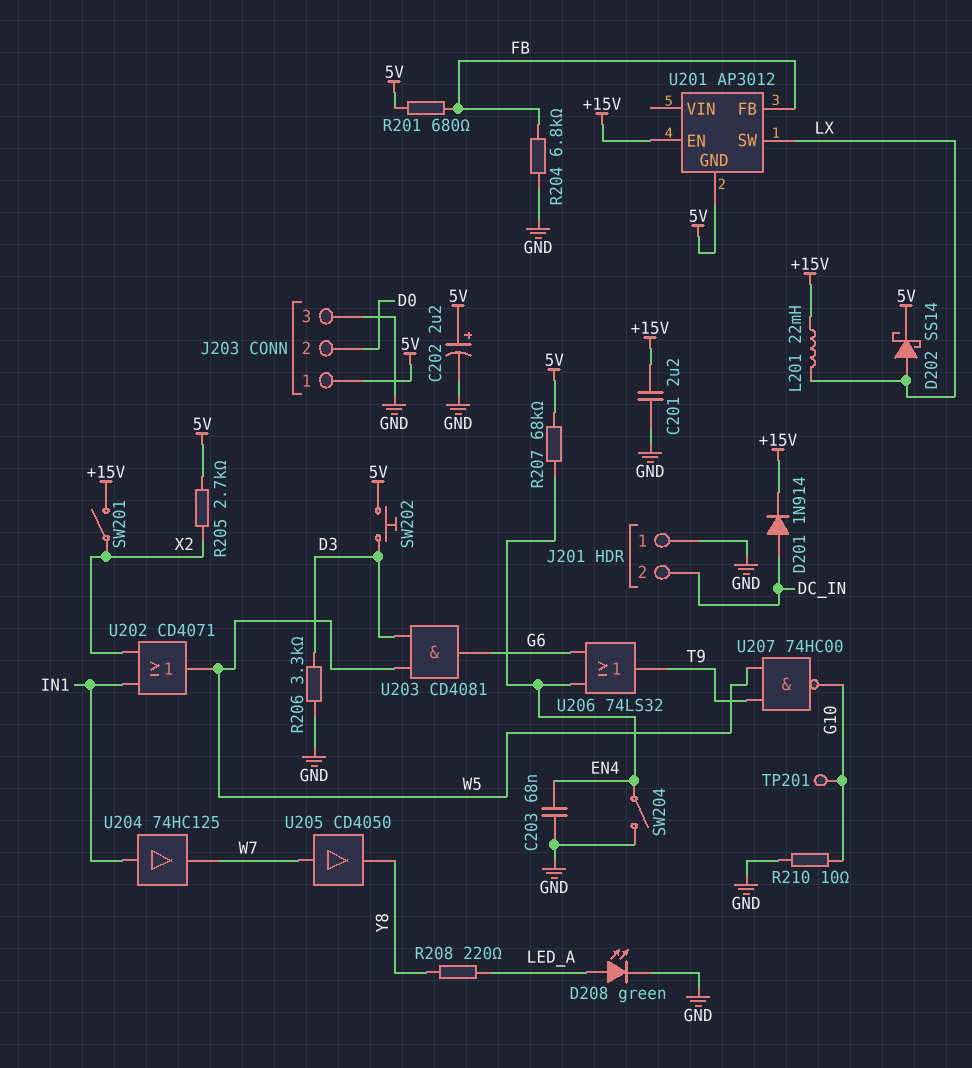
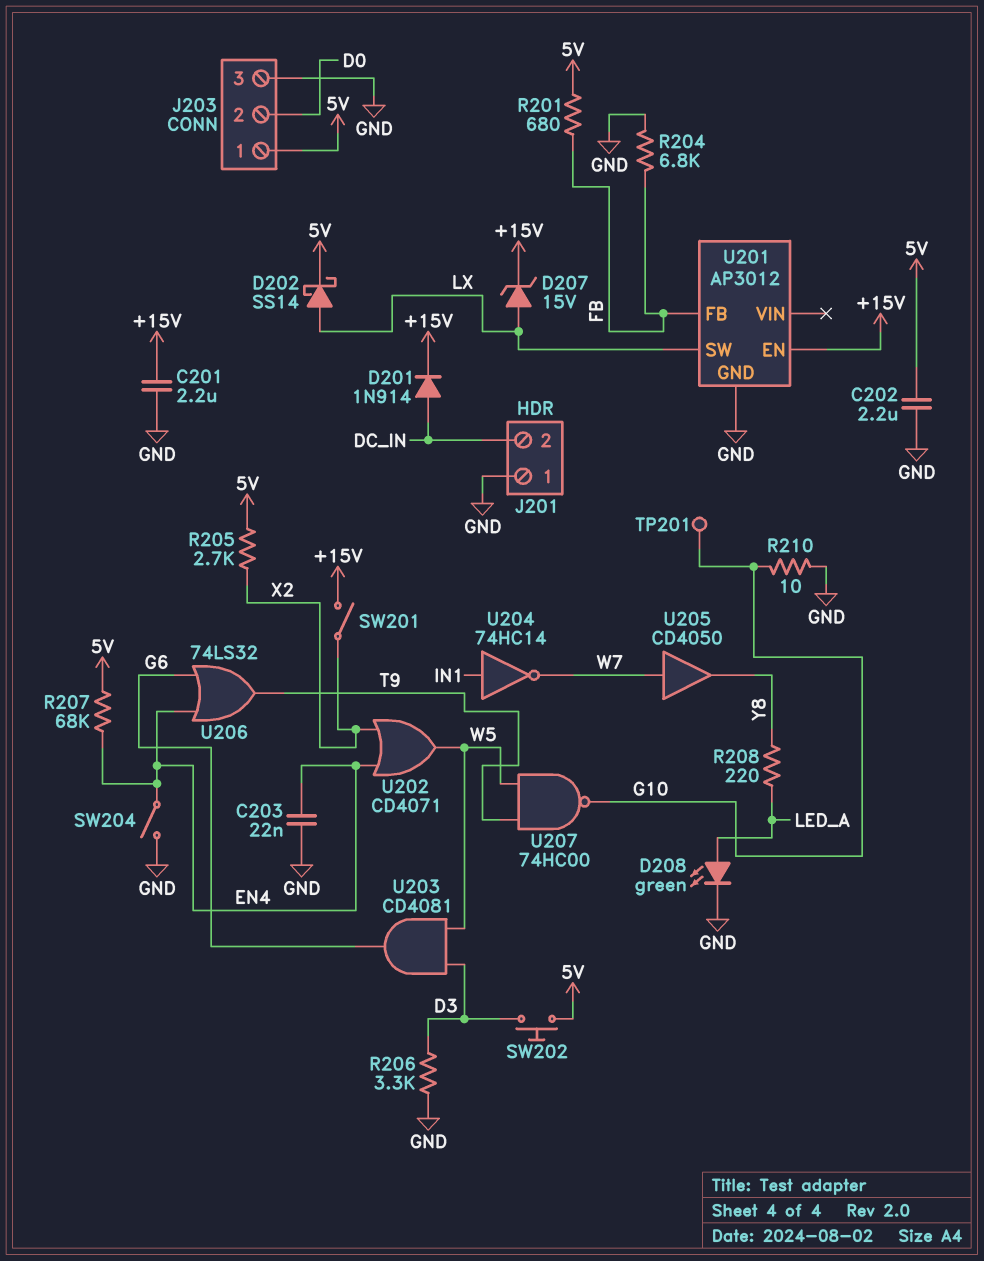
C202: 2.2uF (plus 5V, minus GND) -> 2.2uF (5V, GND)
C203: 68nF (EN4, GND) -> 22nF (EN4, GND)
D207: none -> zener 15V (A LX, K +15V)
L201: 22mH (+15V, LX) -> none
U201 pin GND: 5V -> GND
U202: OR CD4071 (in IN1, in X2, out W5) -> OR CD4071 (in EN4, in X2, out W5)
U204: buffer 74HC125 (in IN1, out W7) -> NOT 74HC14 (in IN1, out W7)

